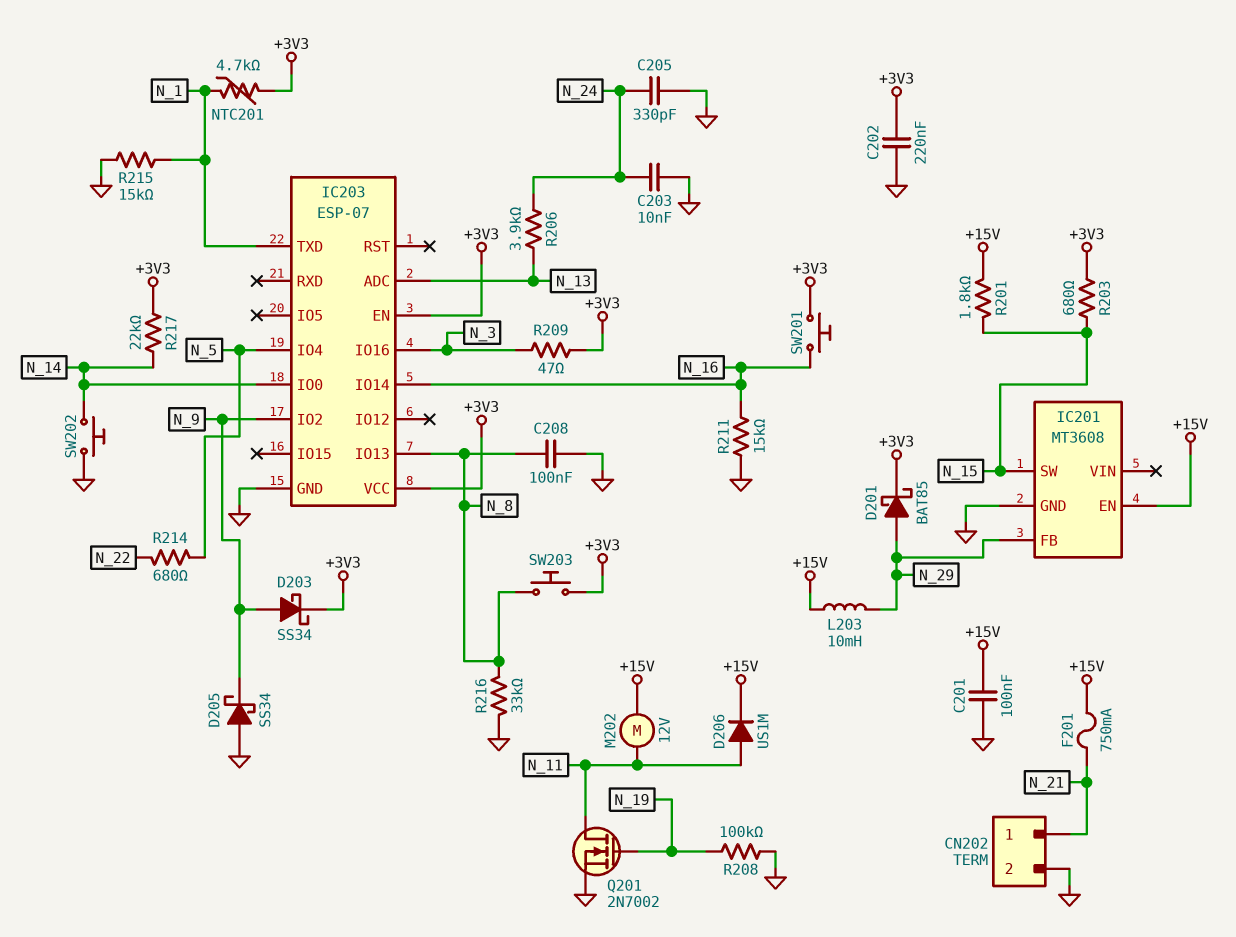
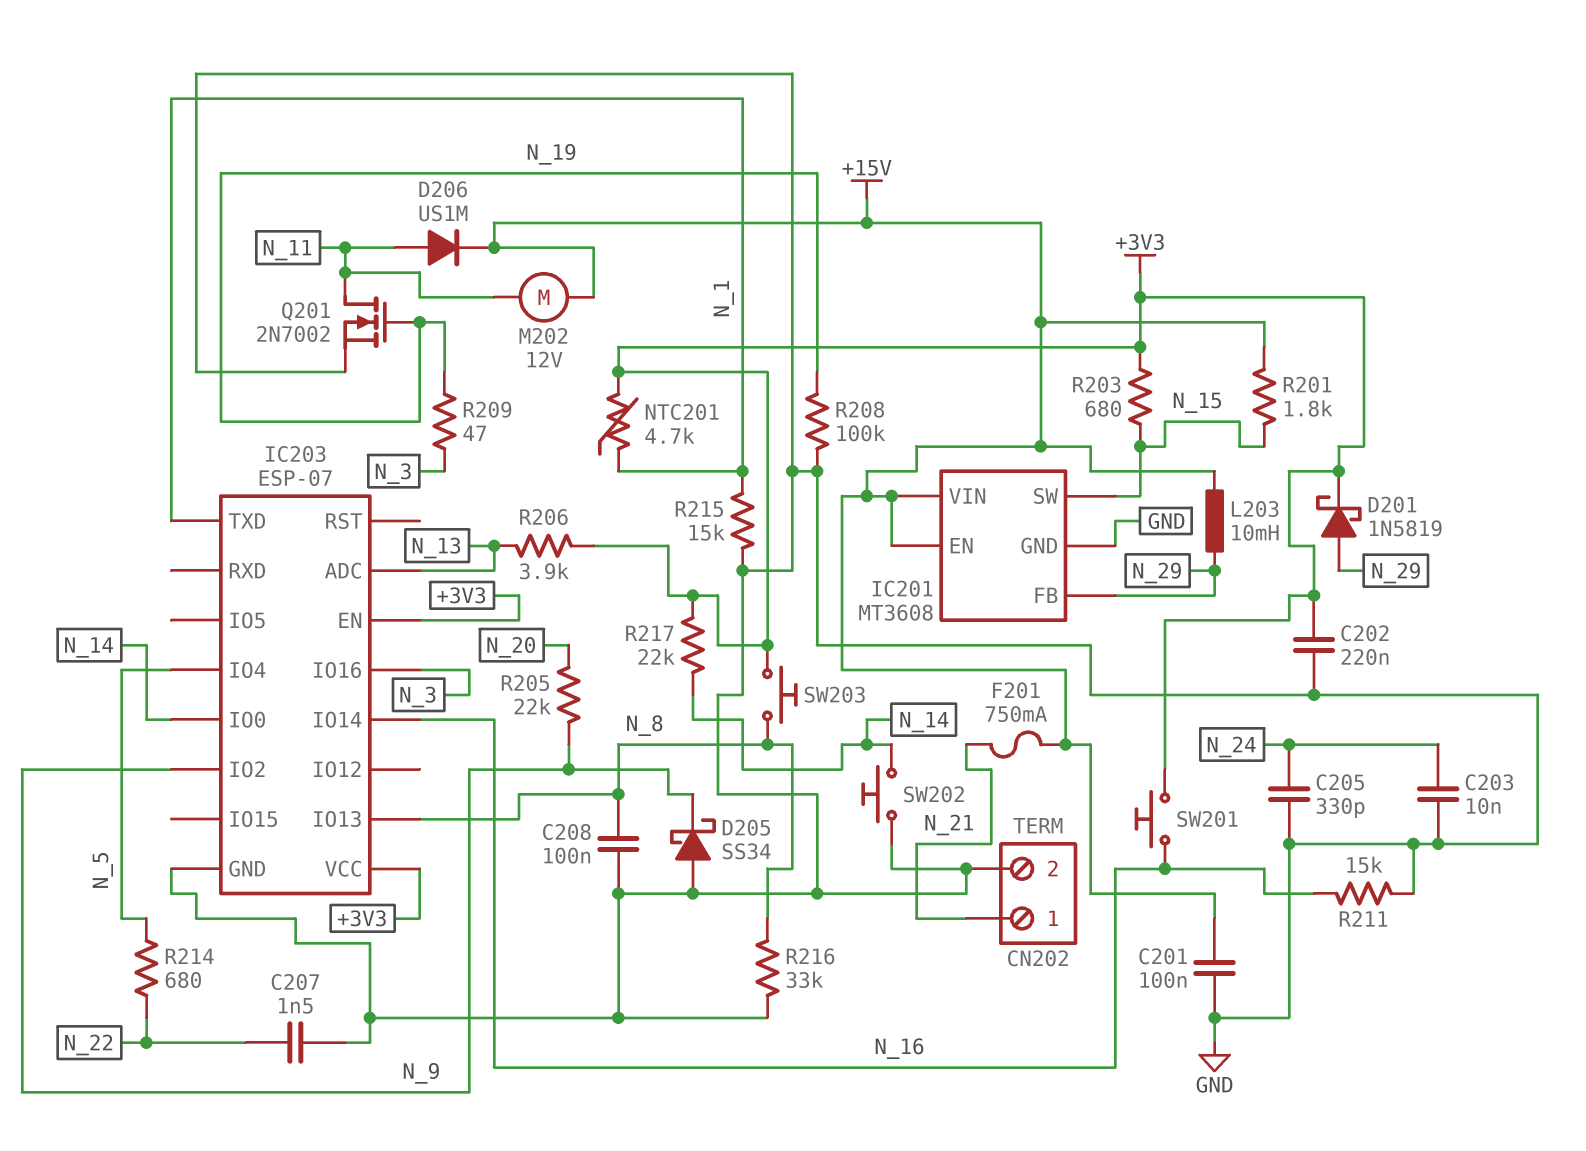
C207: none -> 1.5nF (GND, N_22)
D201: schottky BAT85 (A N_29, K +3V3) -> schottky 1N5819 (A N_29, K +3V3)
D203: schottky SS34 (A N_9, K +3V3) -> none
IC201 pin VIN: none -> +15V
R205: none -> 22k (N_9, N_20)
R206: 3.9k (N_13, N_24) -> 3.9k (+3V3, N_13)
R209: 47 (+3V3, N_3) -> 47 (N_3, N_19)

